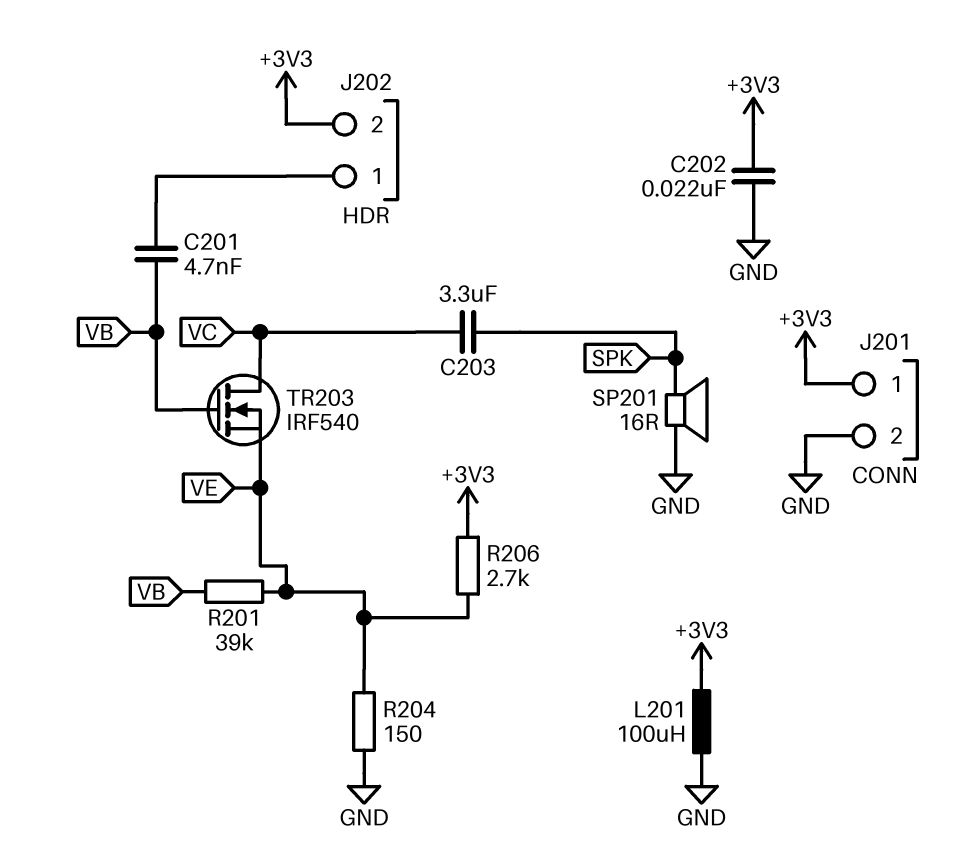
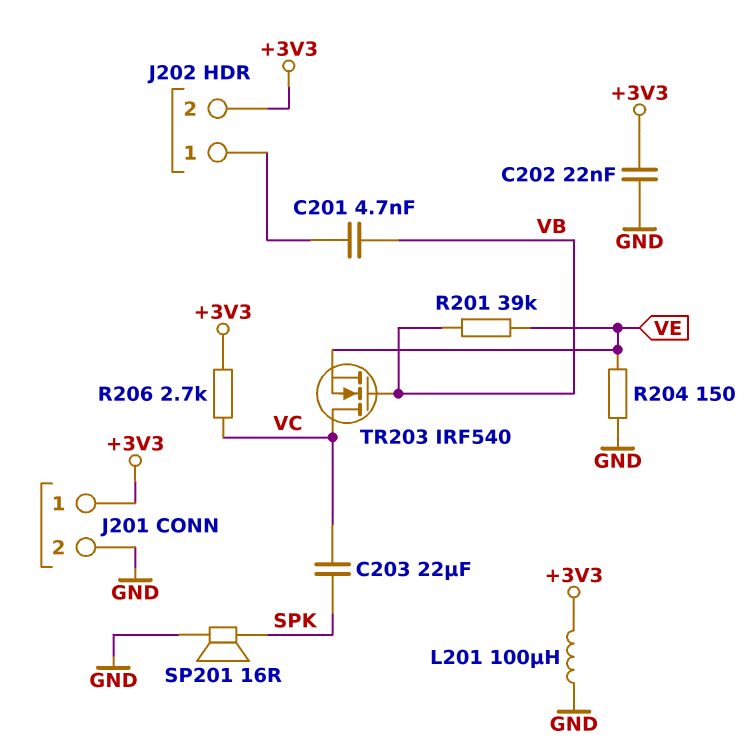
C203: 3.3uF (SPK, VC) -> 22uF (SPK, VC)
R206: 2.7k (+3V3, VE) -> 2.7k (+3V3, VC)

